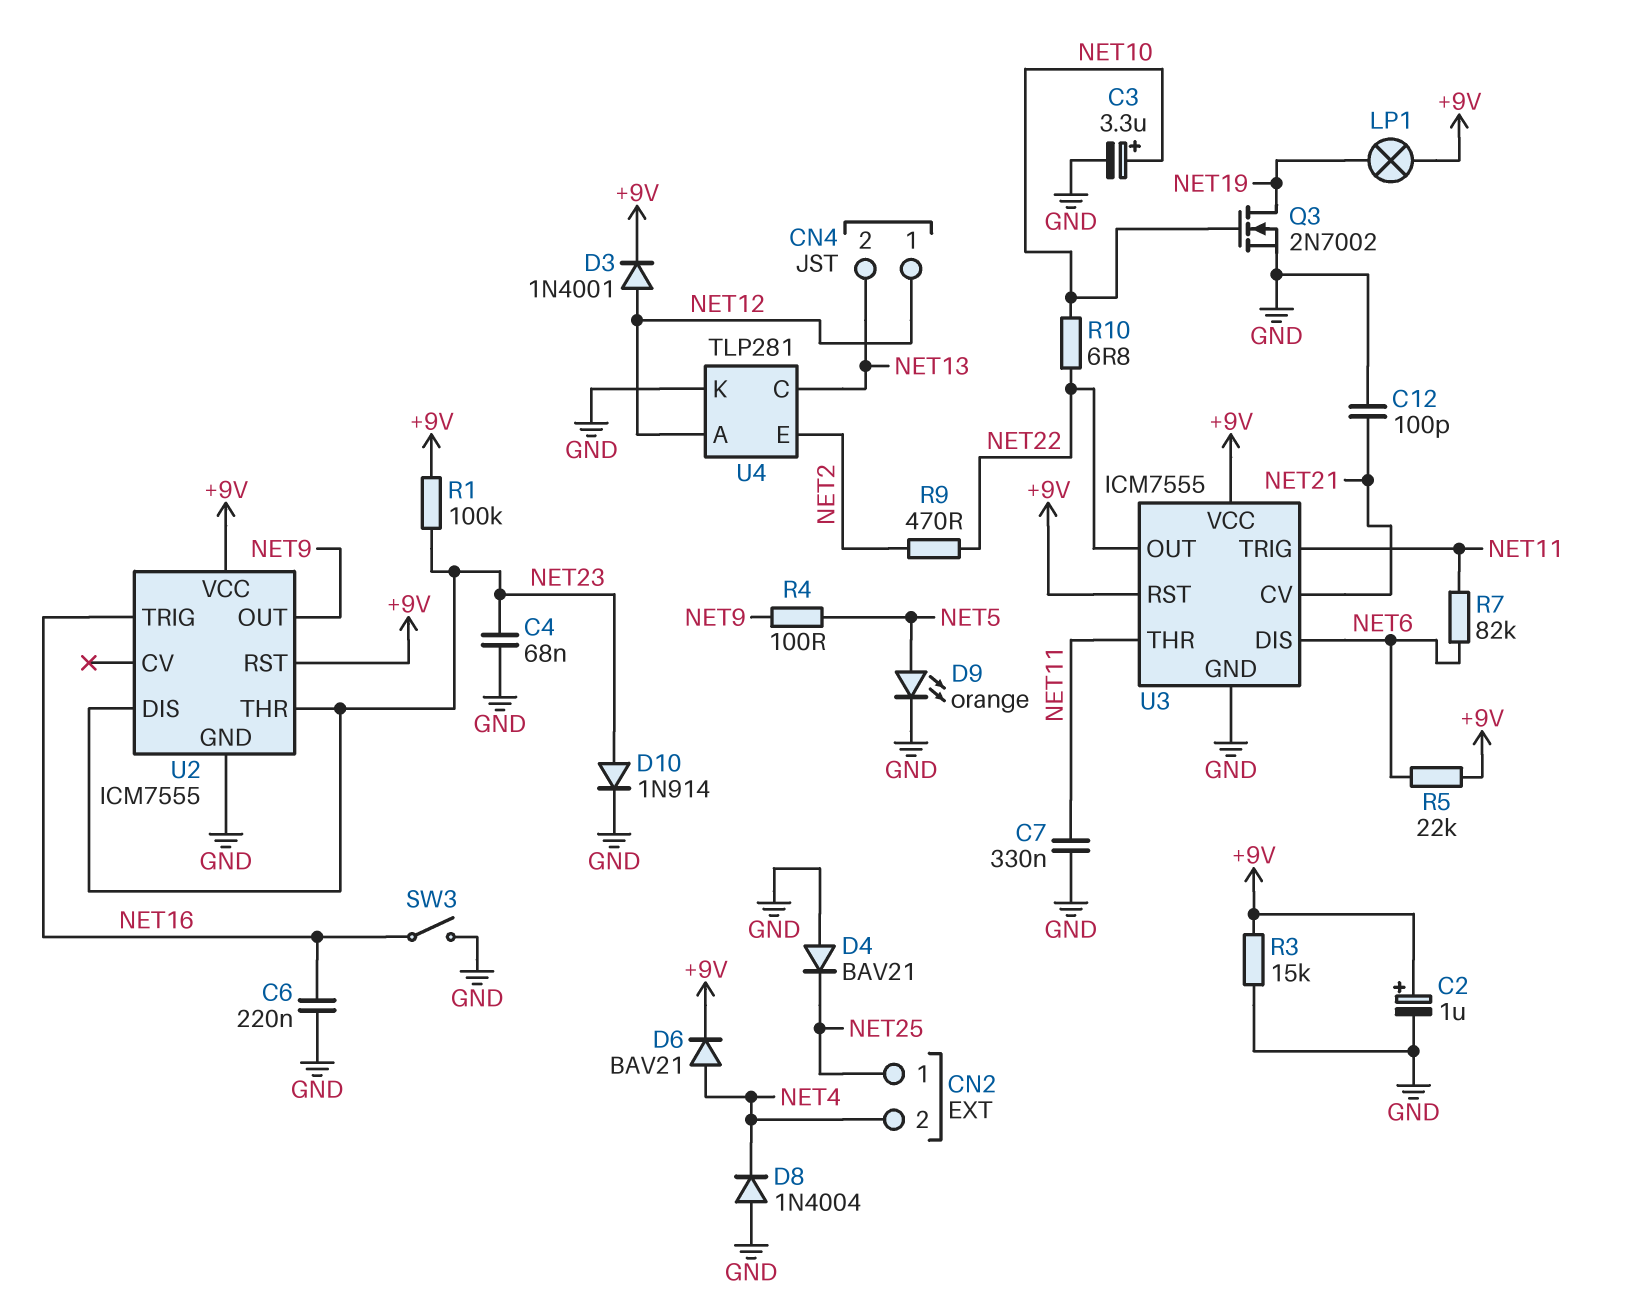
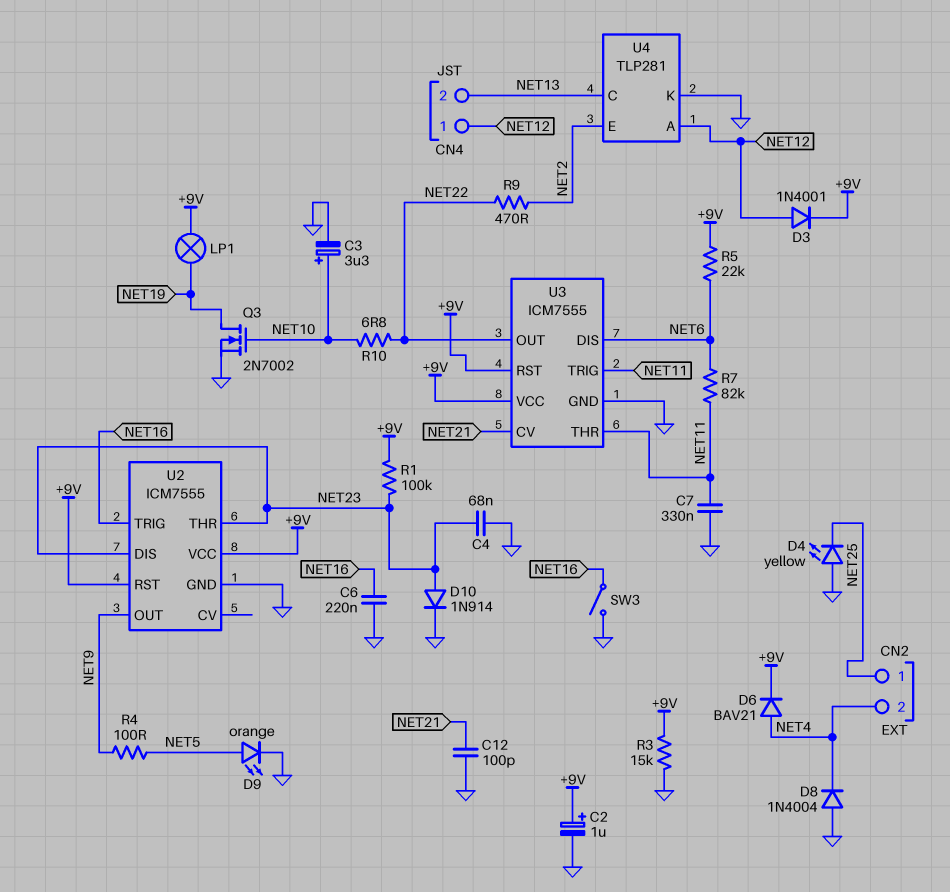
D4: diode BAV21 (A GND, K NET25) -> LED yellow (A GND, K NET25)

